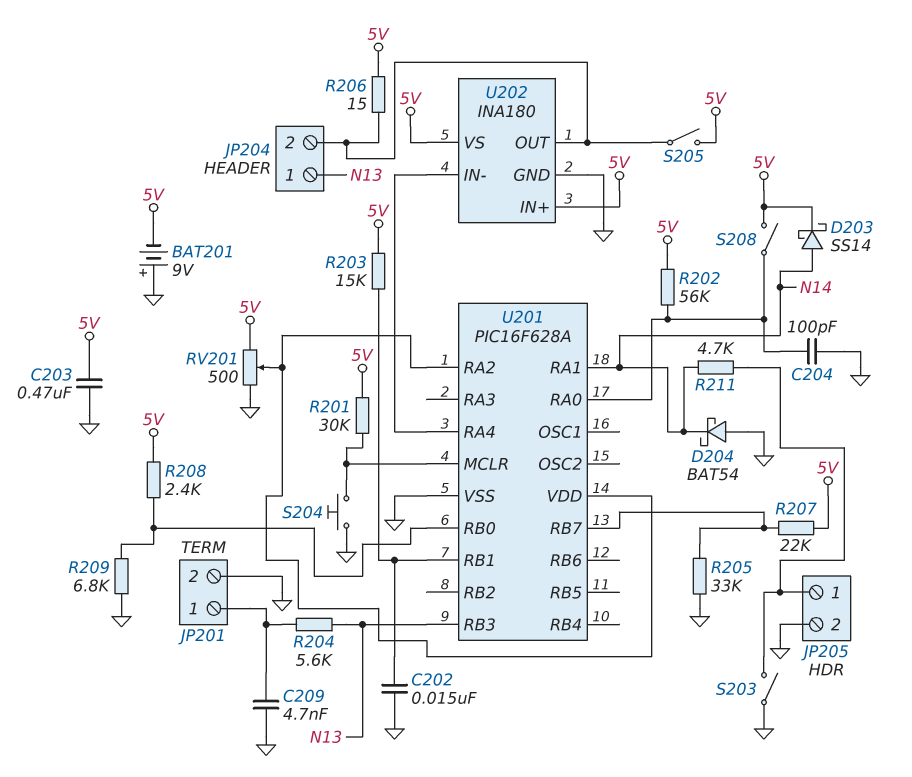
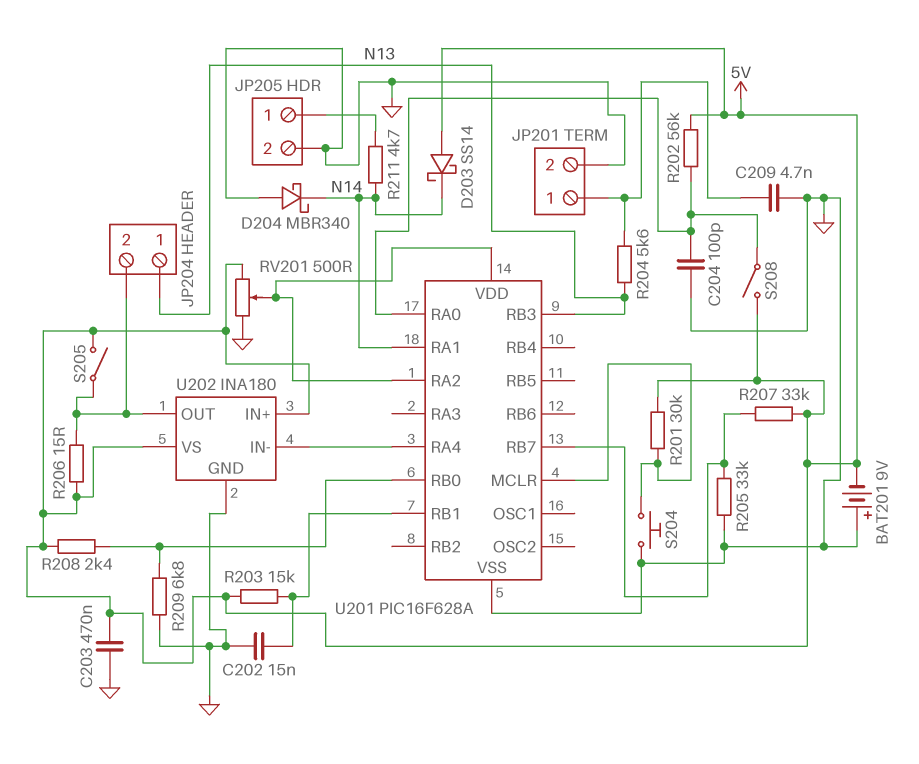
D203: schottky SS14 (A N14, K 5V) -> schottky SS14 (A 5V, K N14)
D204: schottky BAT54 (A GND, K N14) -> schottky MBR340 (A GND, K N14)
R207: 22k (5V, U201/RB7) -> 33k (5V, U201/RB7)
S203: switch (GND, JP205/1) -> none

